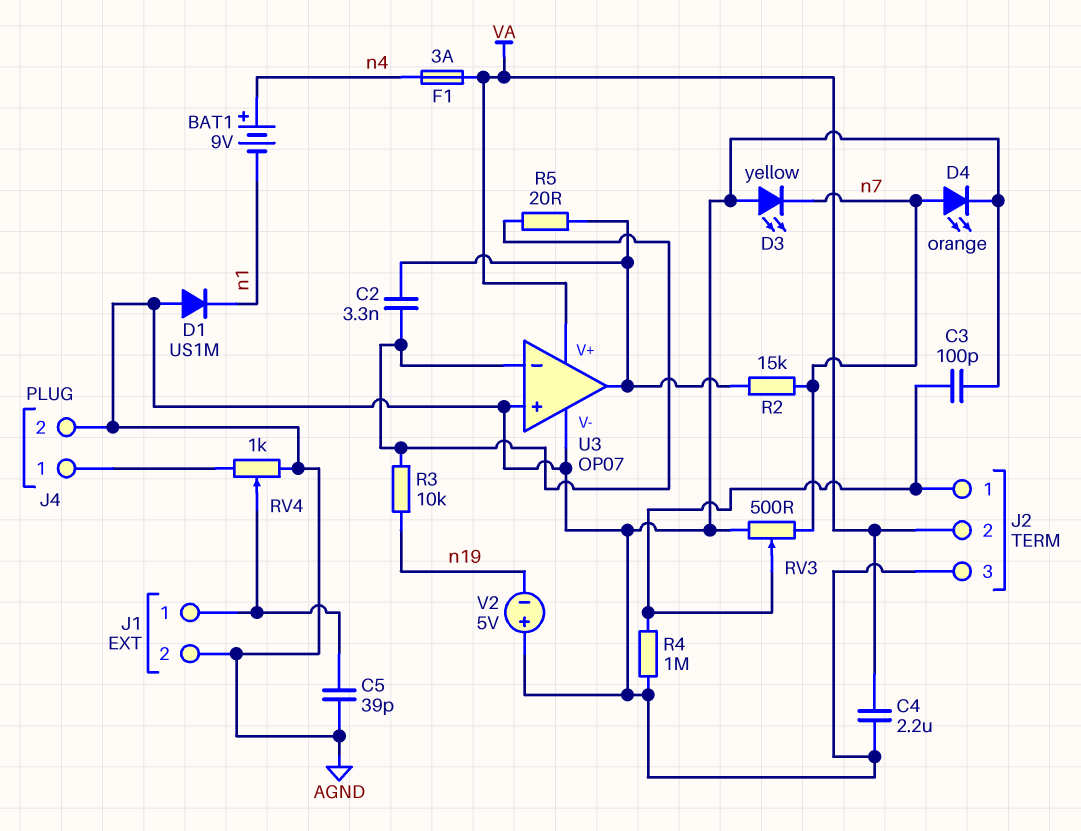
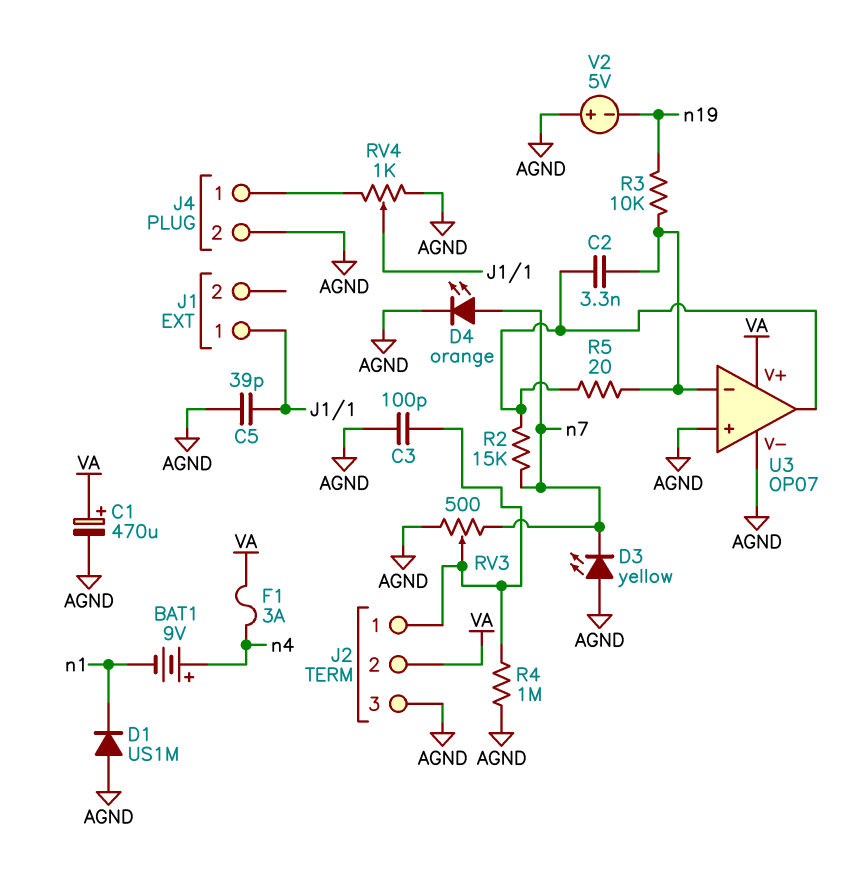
C1: none -> 470uF (plus VA, minus AGND)
C4: 2.2uF (AGND, VA) -> none
J1 pin 2: AGND -> none

